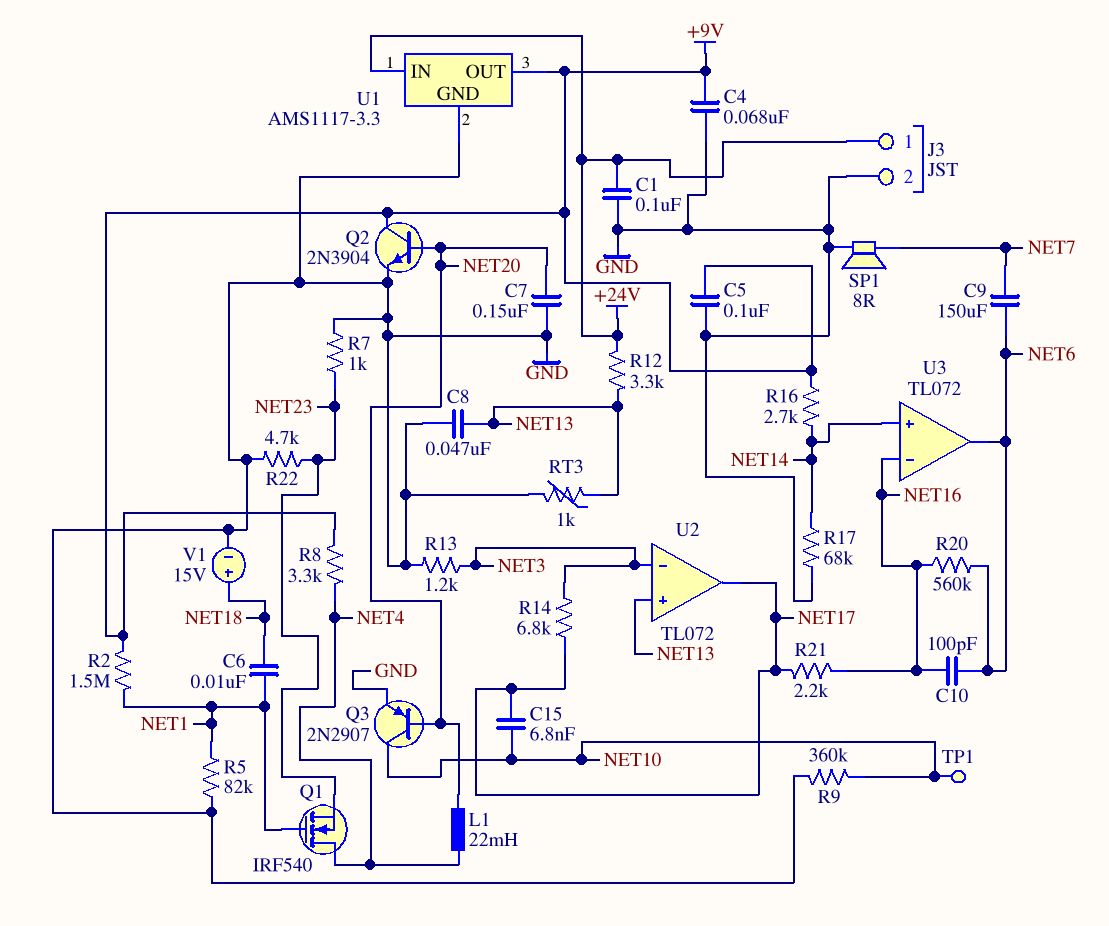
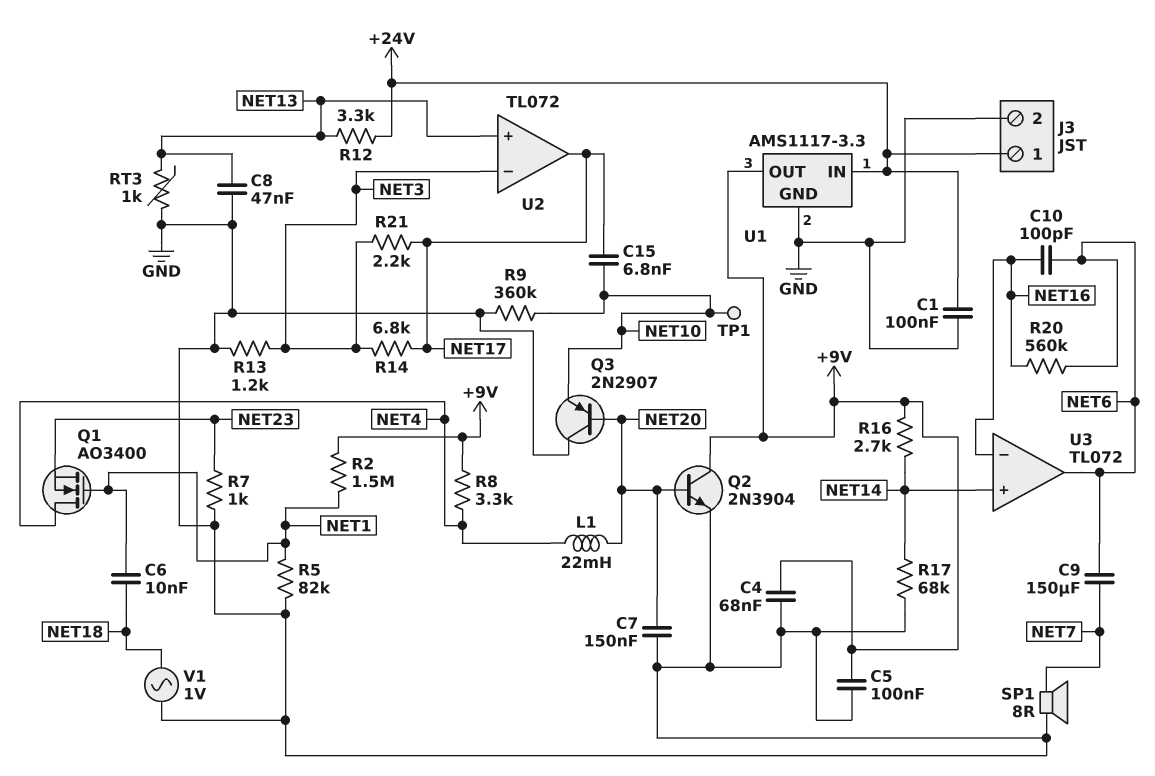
Q1: NMOS IRF540 (G NET1, D NET4, S NET23) -> NMOS AO3400 (G NET1, D NET4, S NET23)
Q3: PNP 2N2907 (B NET20, C NET10, E GND) -> PNP 2N2907 (B NET20, C GND, E NET10)
R21: 2.2k (NET16, NET17) -> 2.2k (NET3, NET17)
R22: 4.7k (GND, NET23) -> none
V1: 15V (plus NET18, minus GND) -> AC 1V (GND, NET18)

